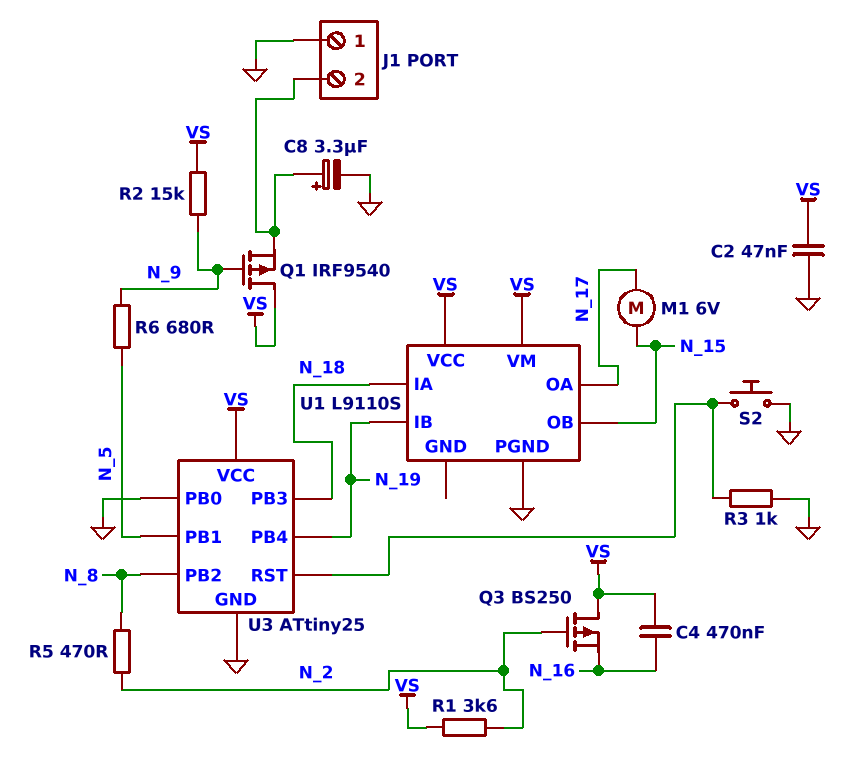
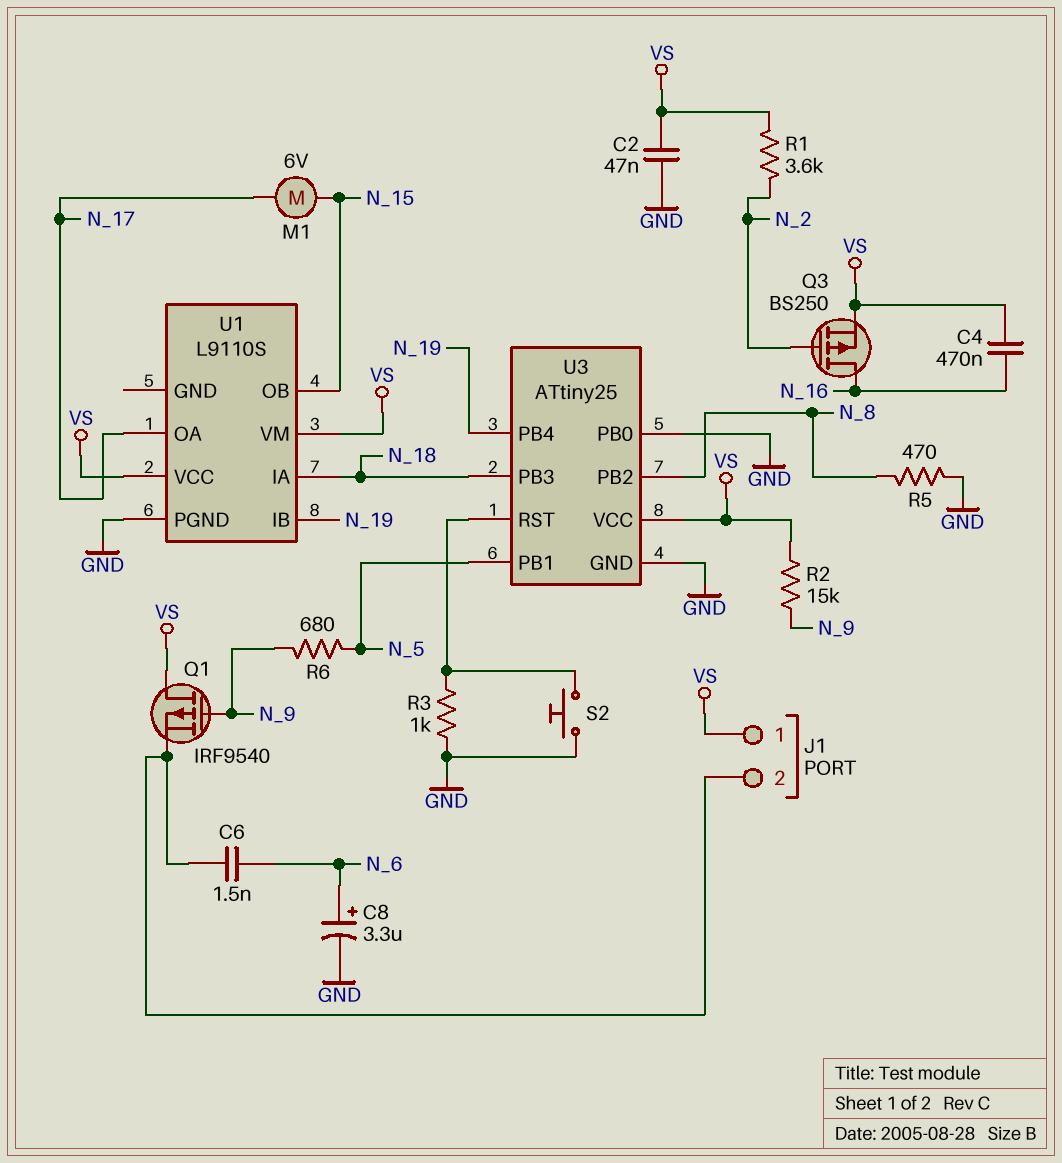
C6: none -> 1.5nF (J1/2, N_6)
C8: 3.3uF (plus J1/2, minus GND) -> 3.3uF (plus N_6, minus GND)
J1 pin 1: GND -> VS
Q3: PMOS BS250 (G N_2, D VS, S N_16) -> PMOS BS250 (G N_2, D N_16, S VS)
R5: 470 (N_2, N_8) -> 470 (GND, N_8)

